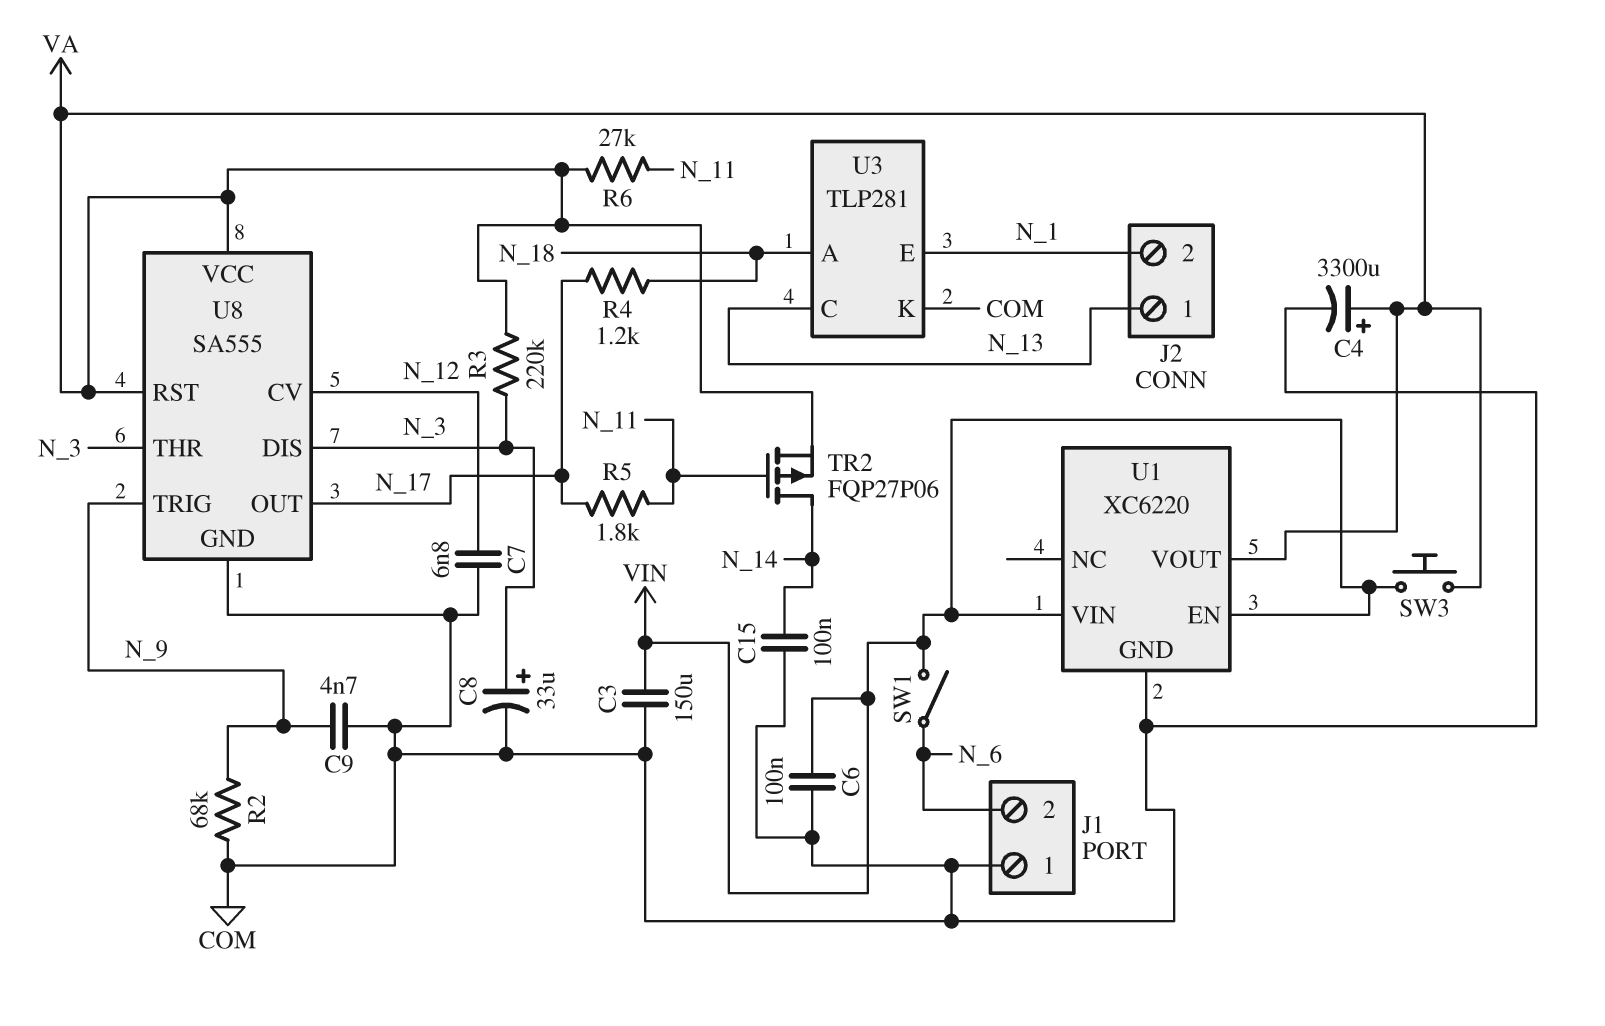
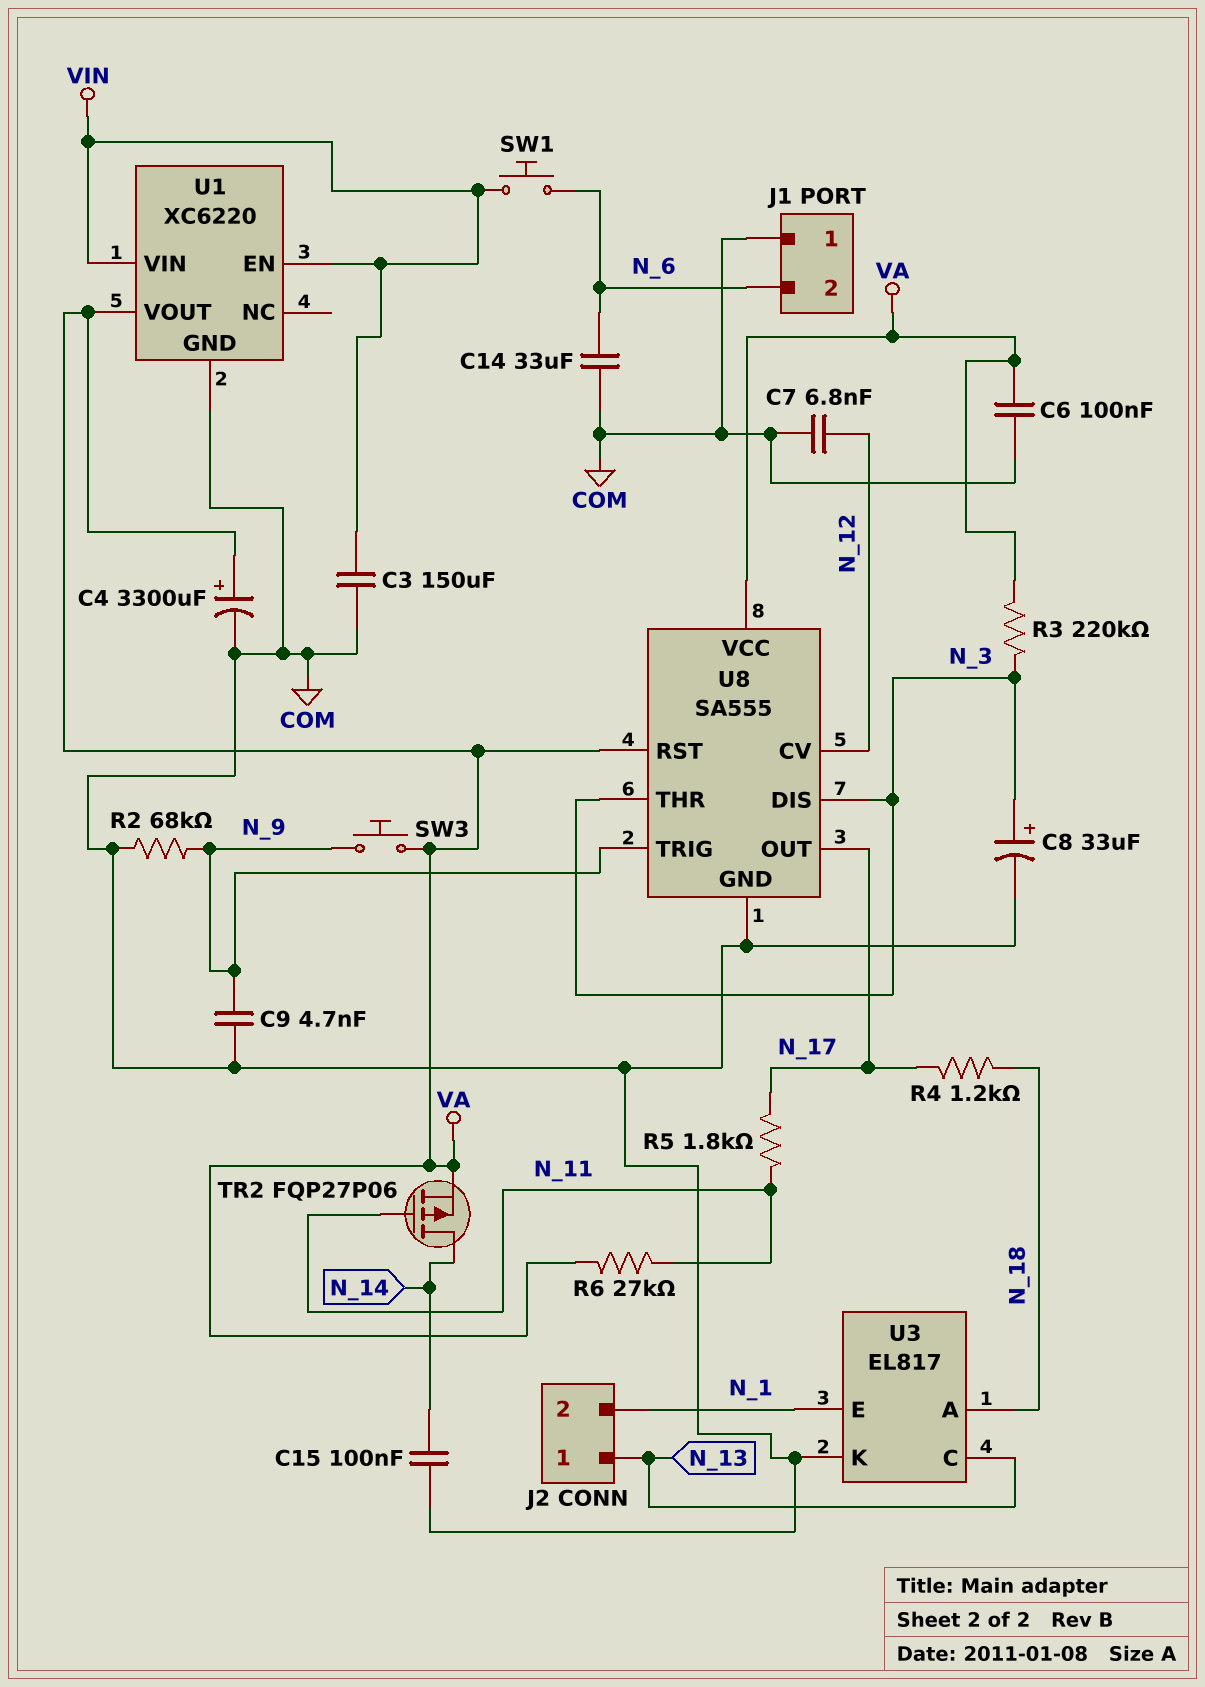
C6: 100nF (COM, VIN) -> 100nF (COM, VA)
C14: none -> 33uF (COM, N_6)
SW1: switch (N_6, VIN) -> button (N_6, VIN)
SW3: button (VA, VIN) -> button (N_9, VA)
U3: TLP281 -> EL817

